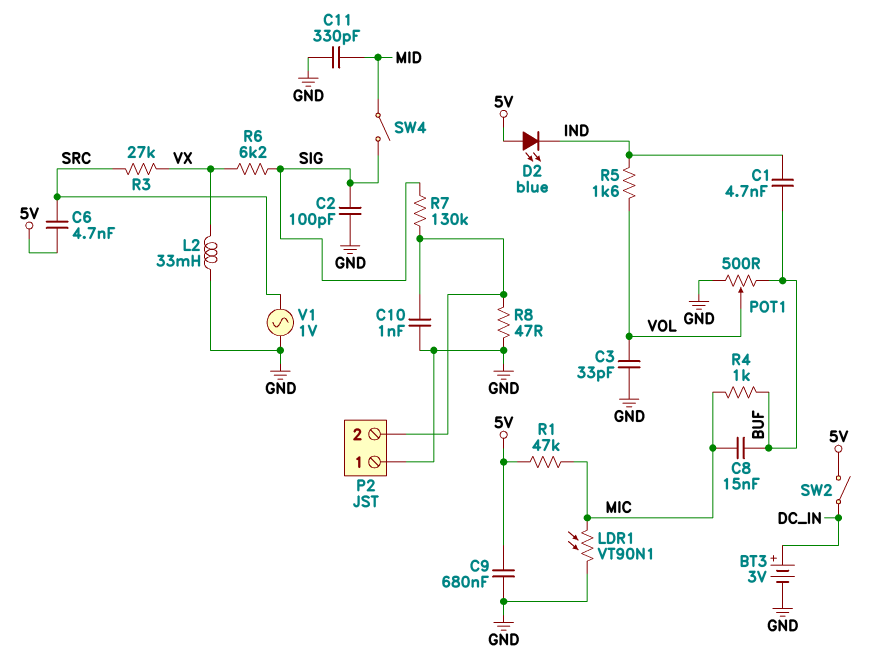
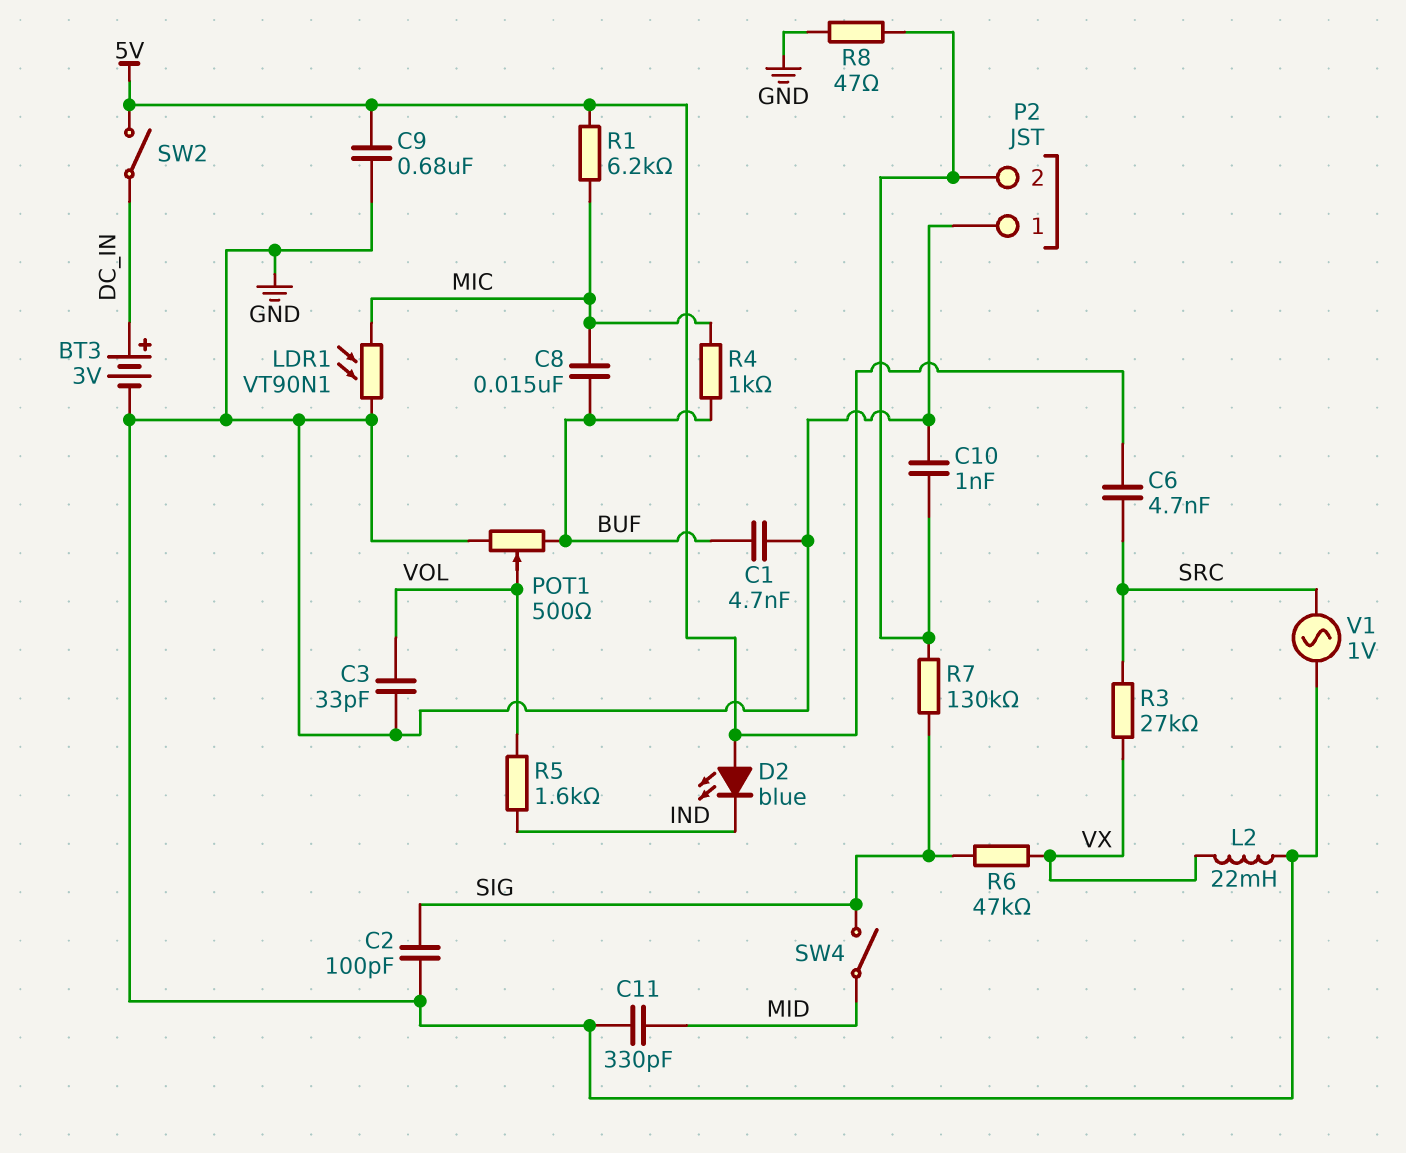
C1: 4.7nF (BUF, IND) -> 4.7nF (BUF, GND)
L2: 33mH (GND, VX) -> 22mH (GND, VX)
R1: 47k (5V, MIC) -> 6.2k (5V, MIC)
R6: 6.2k (SIG, VX) -> 47k (SIG, VX)

